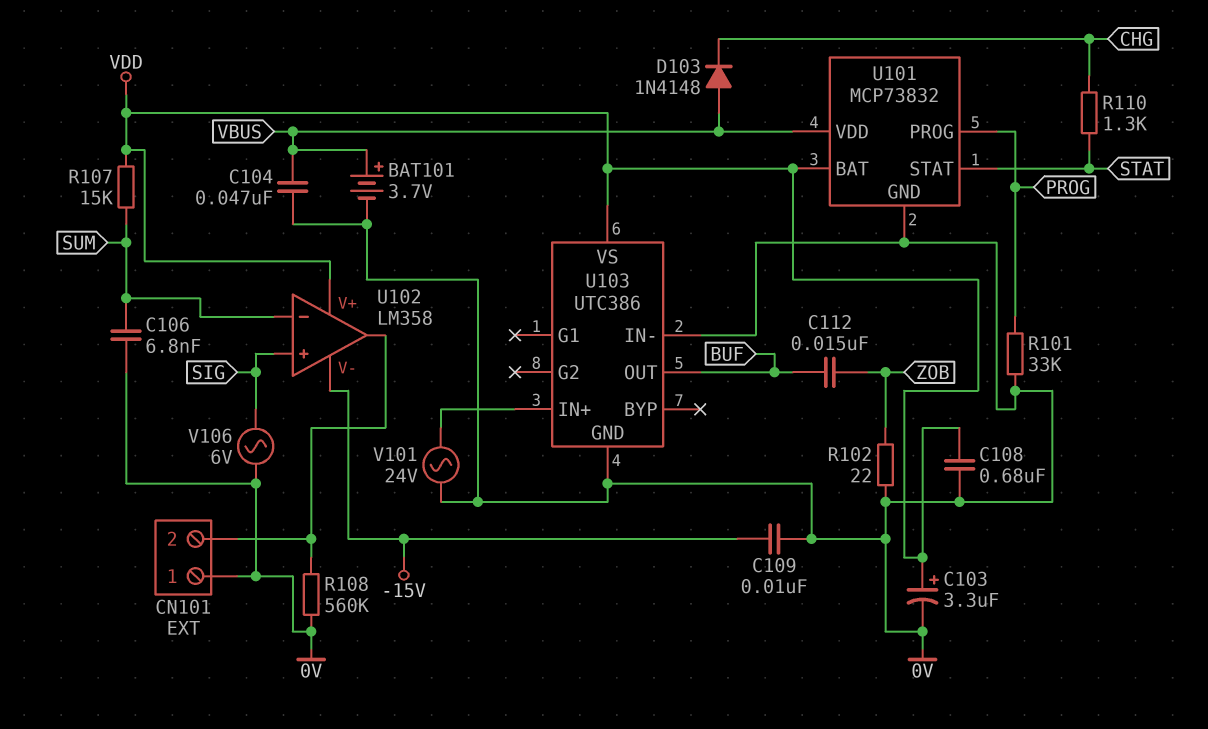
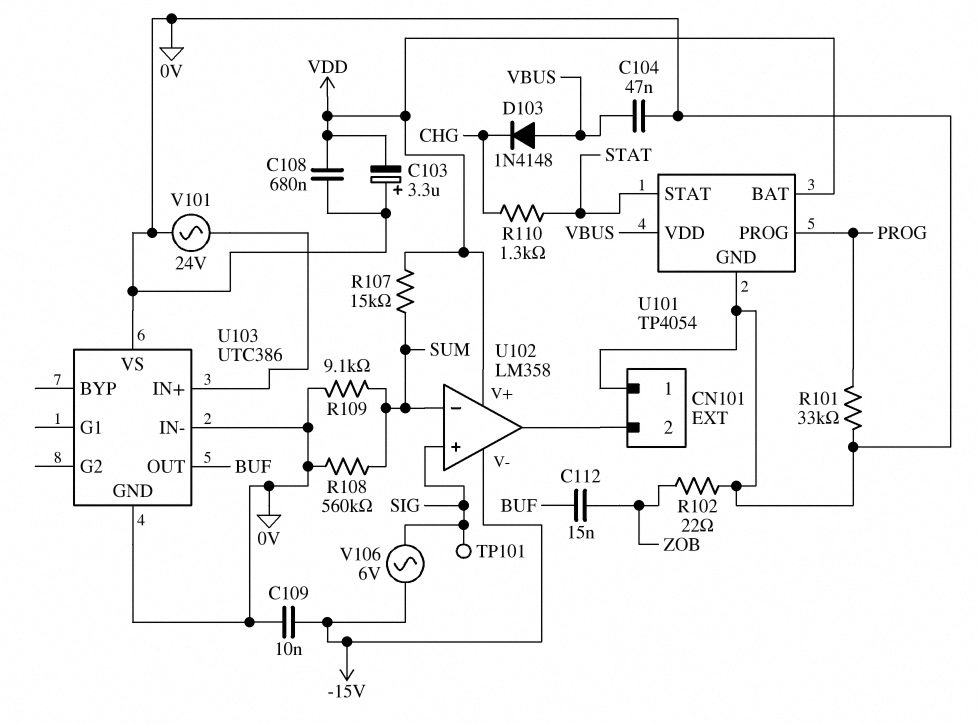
BAT101: 3.7V (plus VBUS, minus 0V) -> none
C103: 3.3uF (plus VDD, minus 0V) -> 3.3uF (plus 0V, minus VDD)
C106: 6.8nF (0V, SUM) -> none
R108: 560k (0V, CN101/2) -> 560k (0V, SUM)
R109: none -> 9.1k (0V, SUM)
TP101: none -> test point (SIG)
U101: MCP73832 -> TP4054
U103 pin VS: VDD -> 0V
V106: AC 6V (0V, SIG) -> AC 6V (-15V, SIG)

